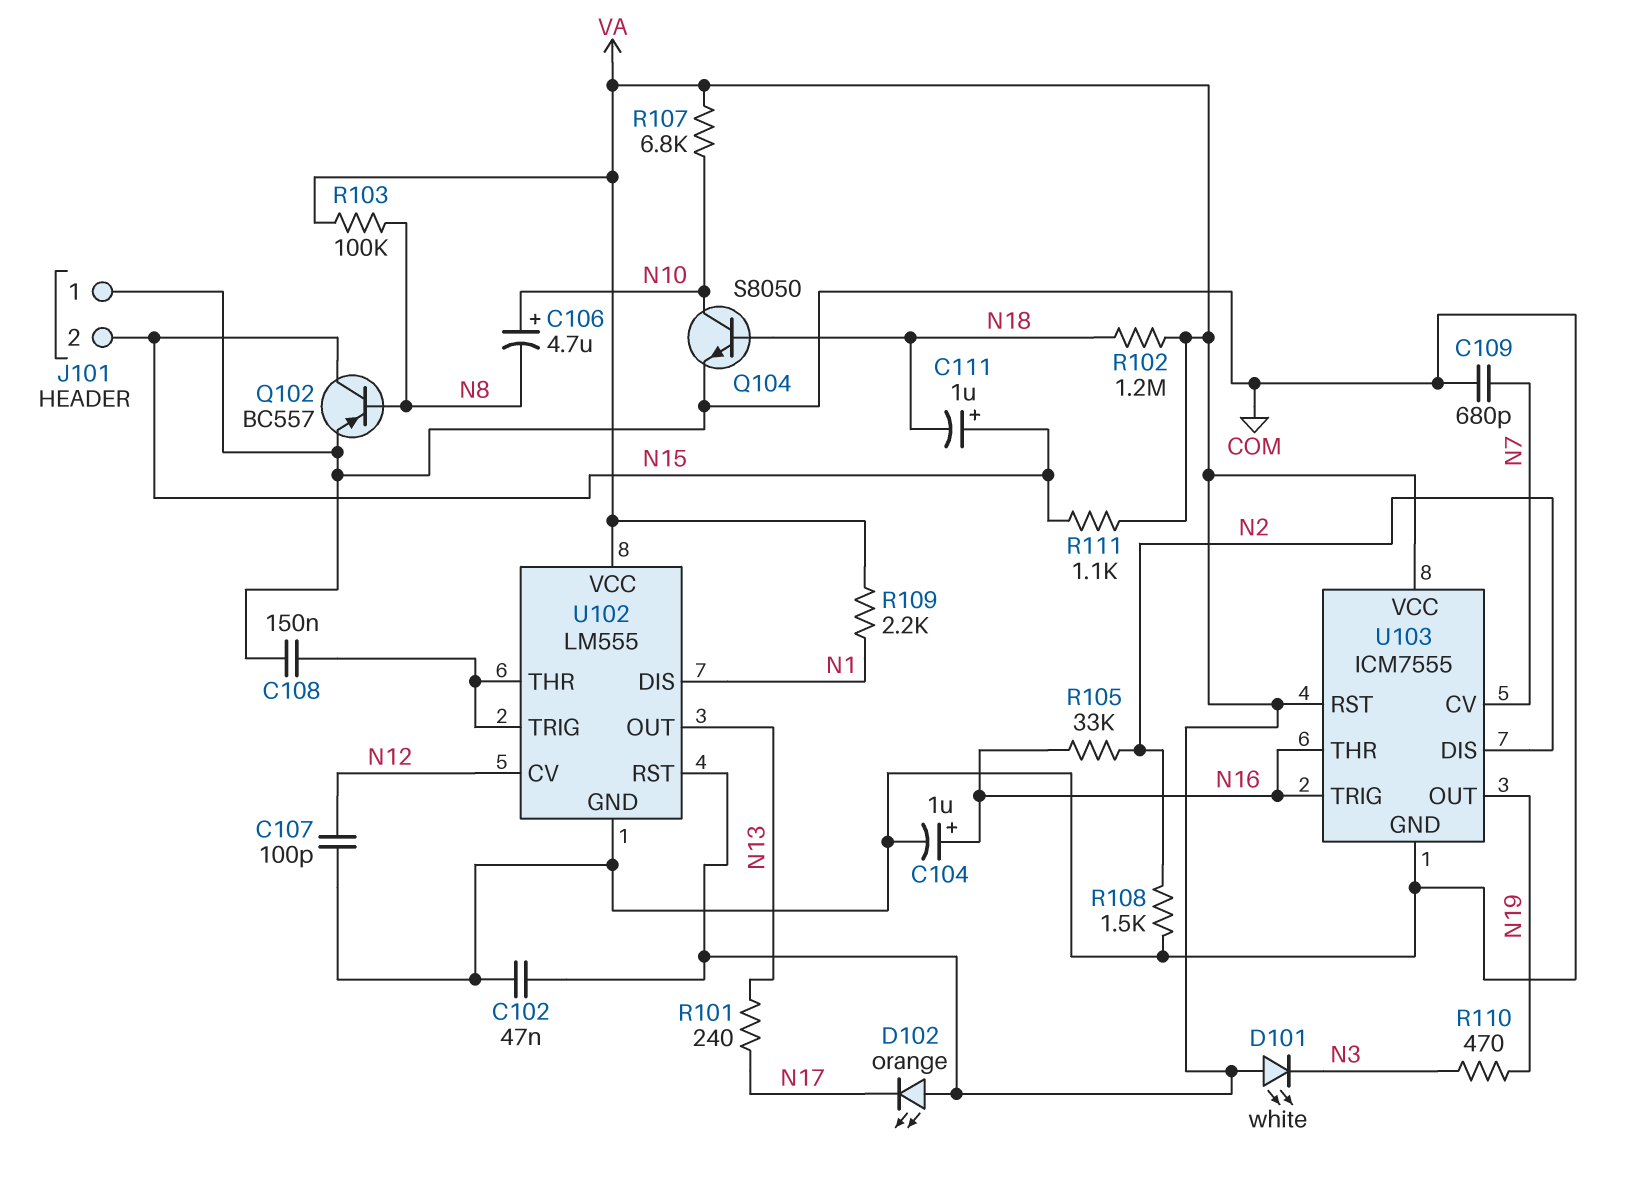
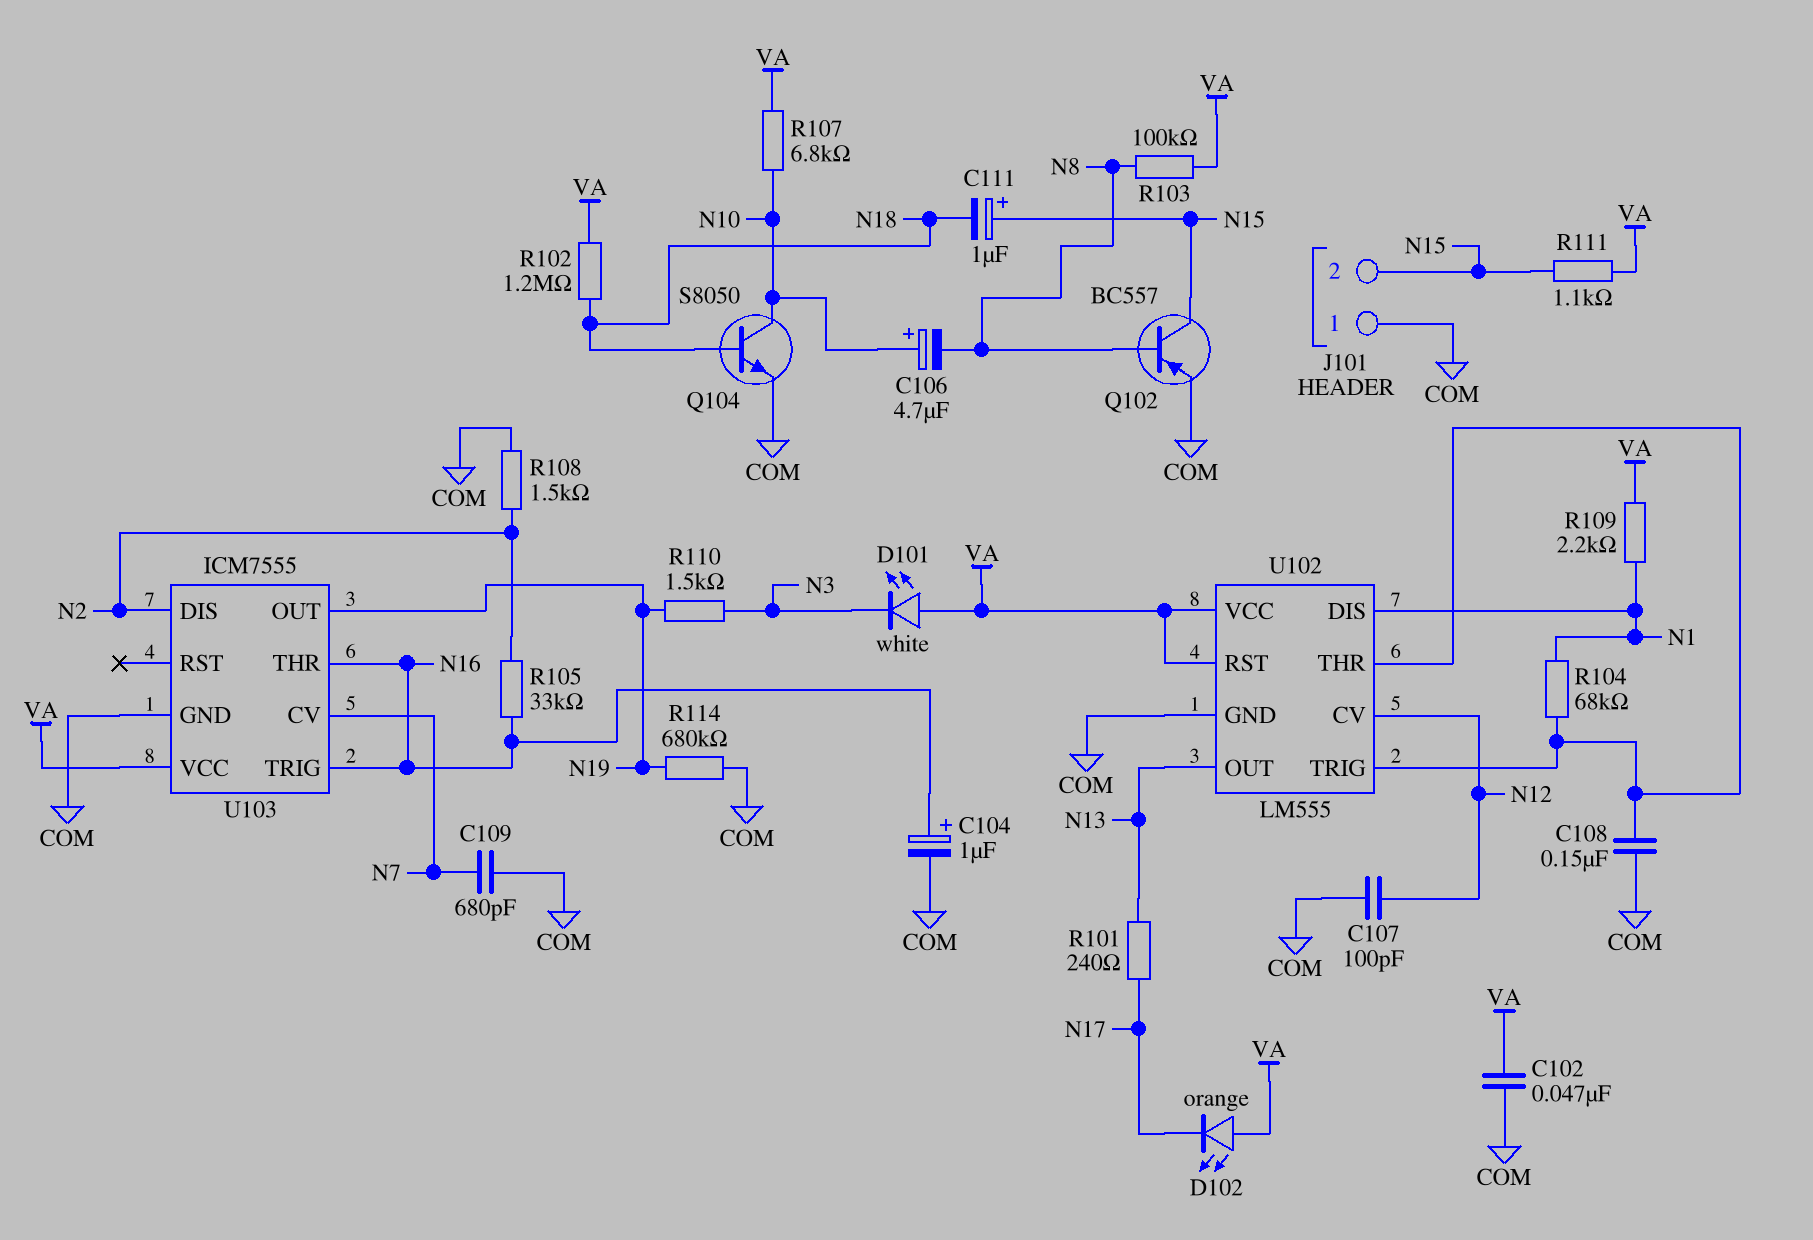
R104: none -> 68k (N1, U102/THR)
R110: 470 (N3, N19) -> 1.5k (N3, N19)
R114: none -> 680k (COM, N19)
U103 pin RST: VA -> none

